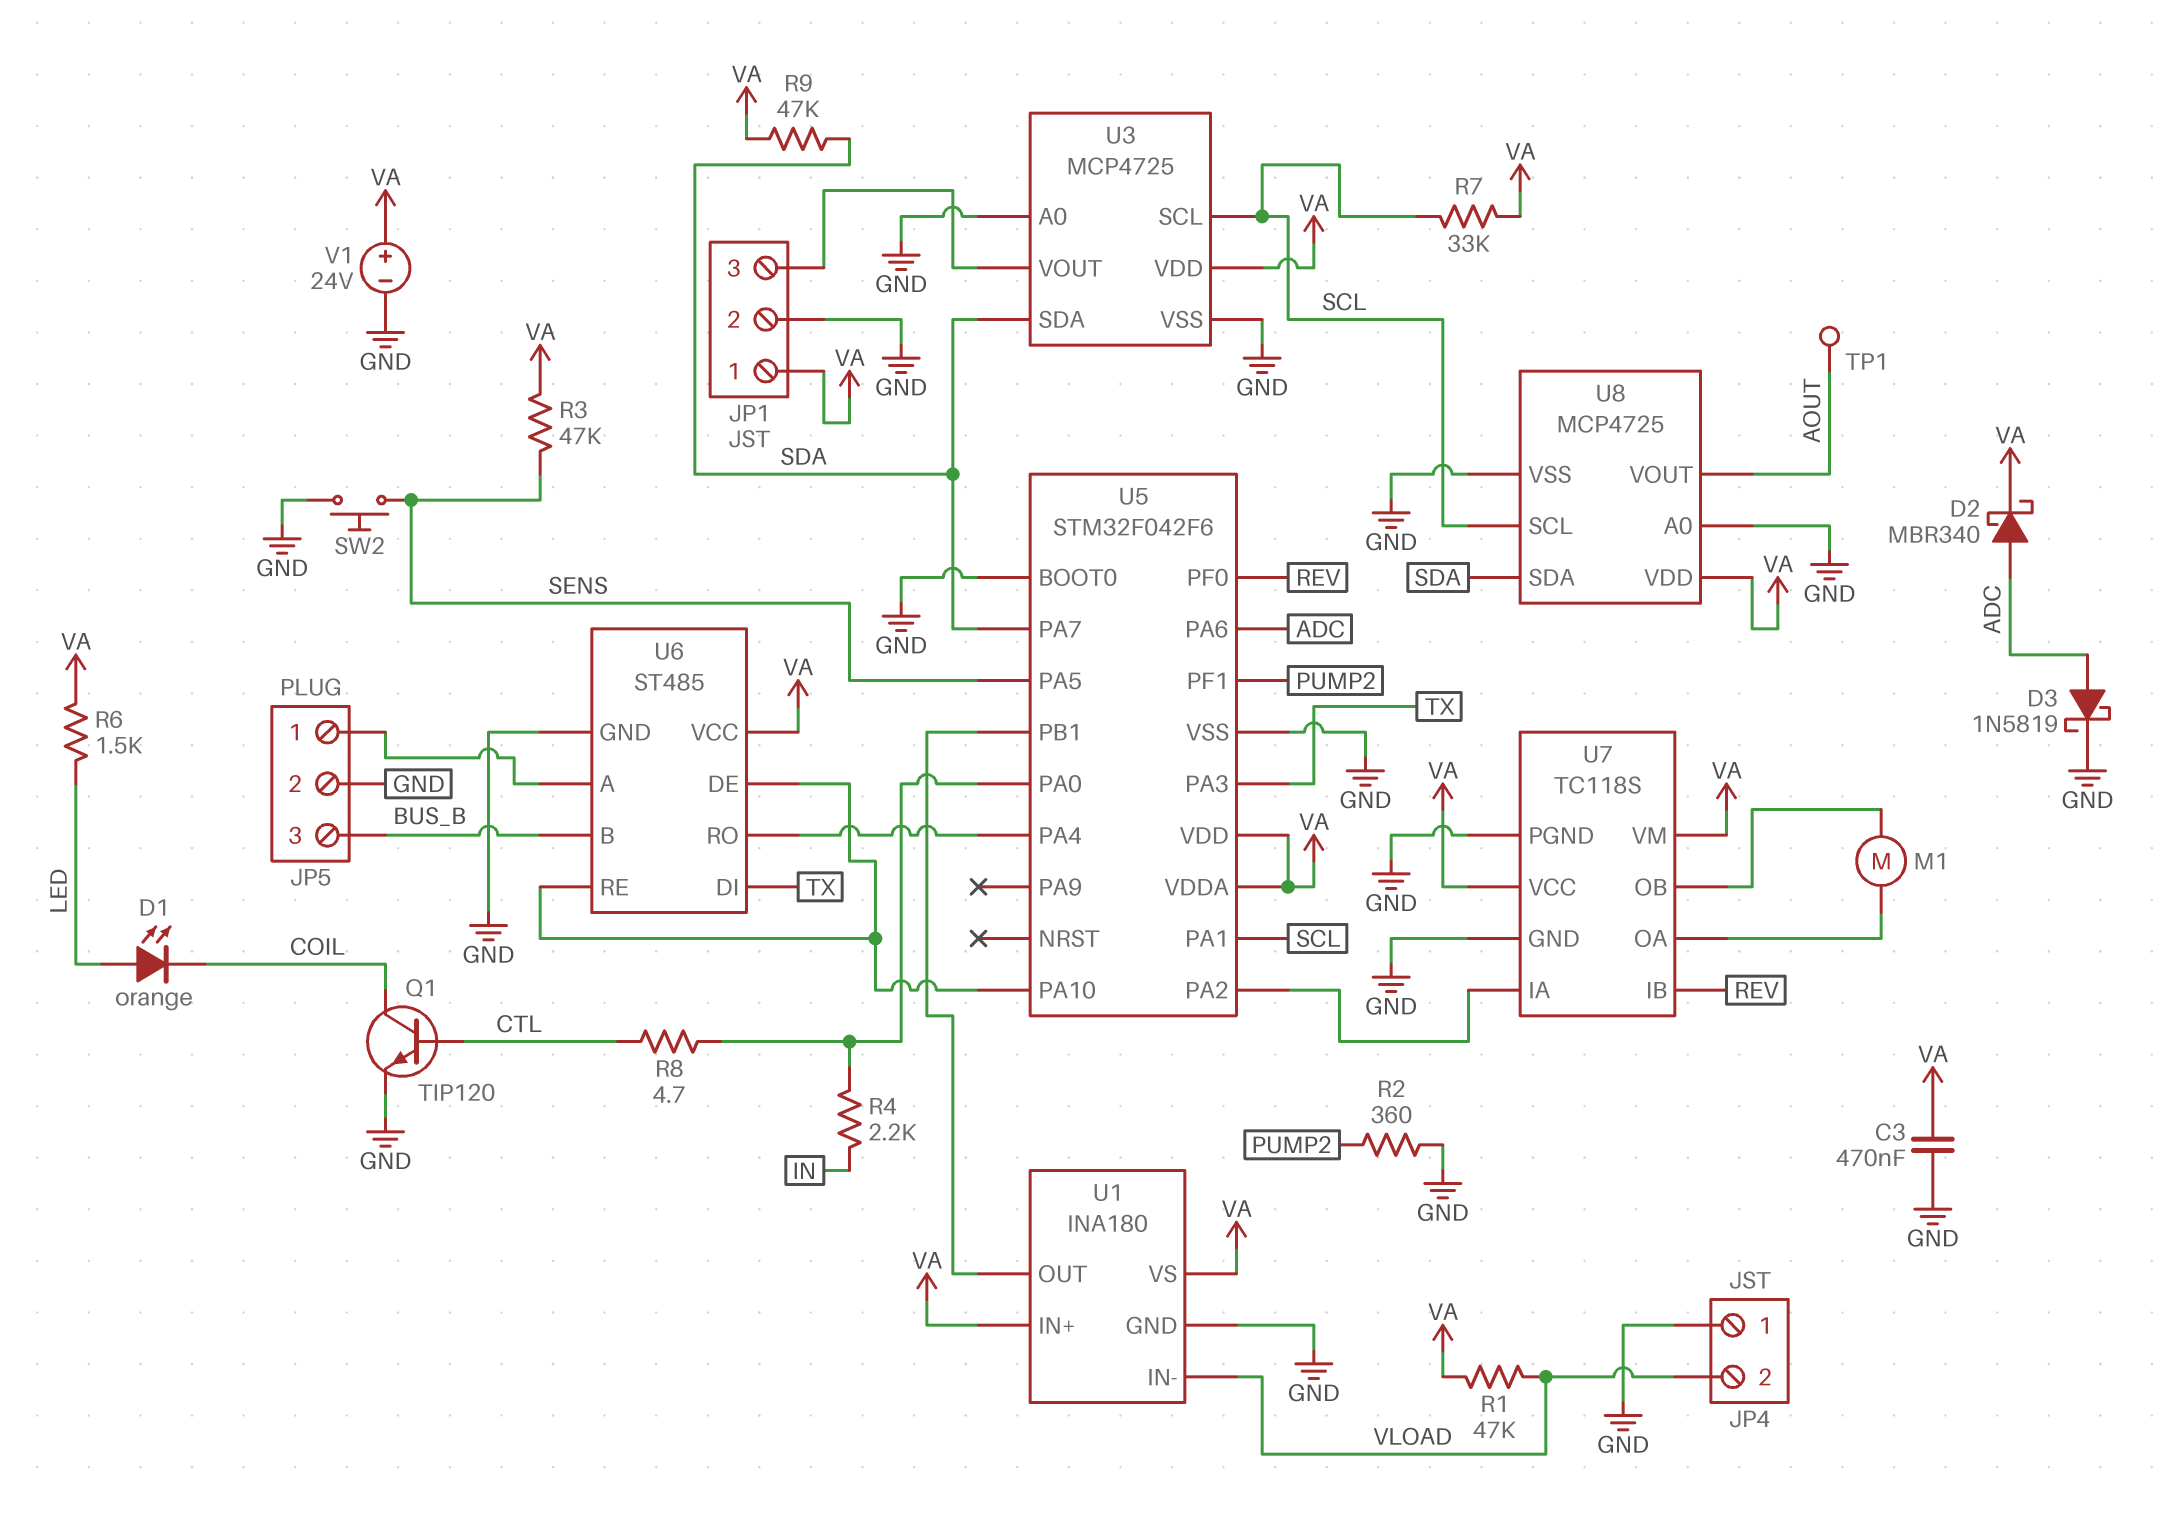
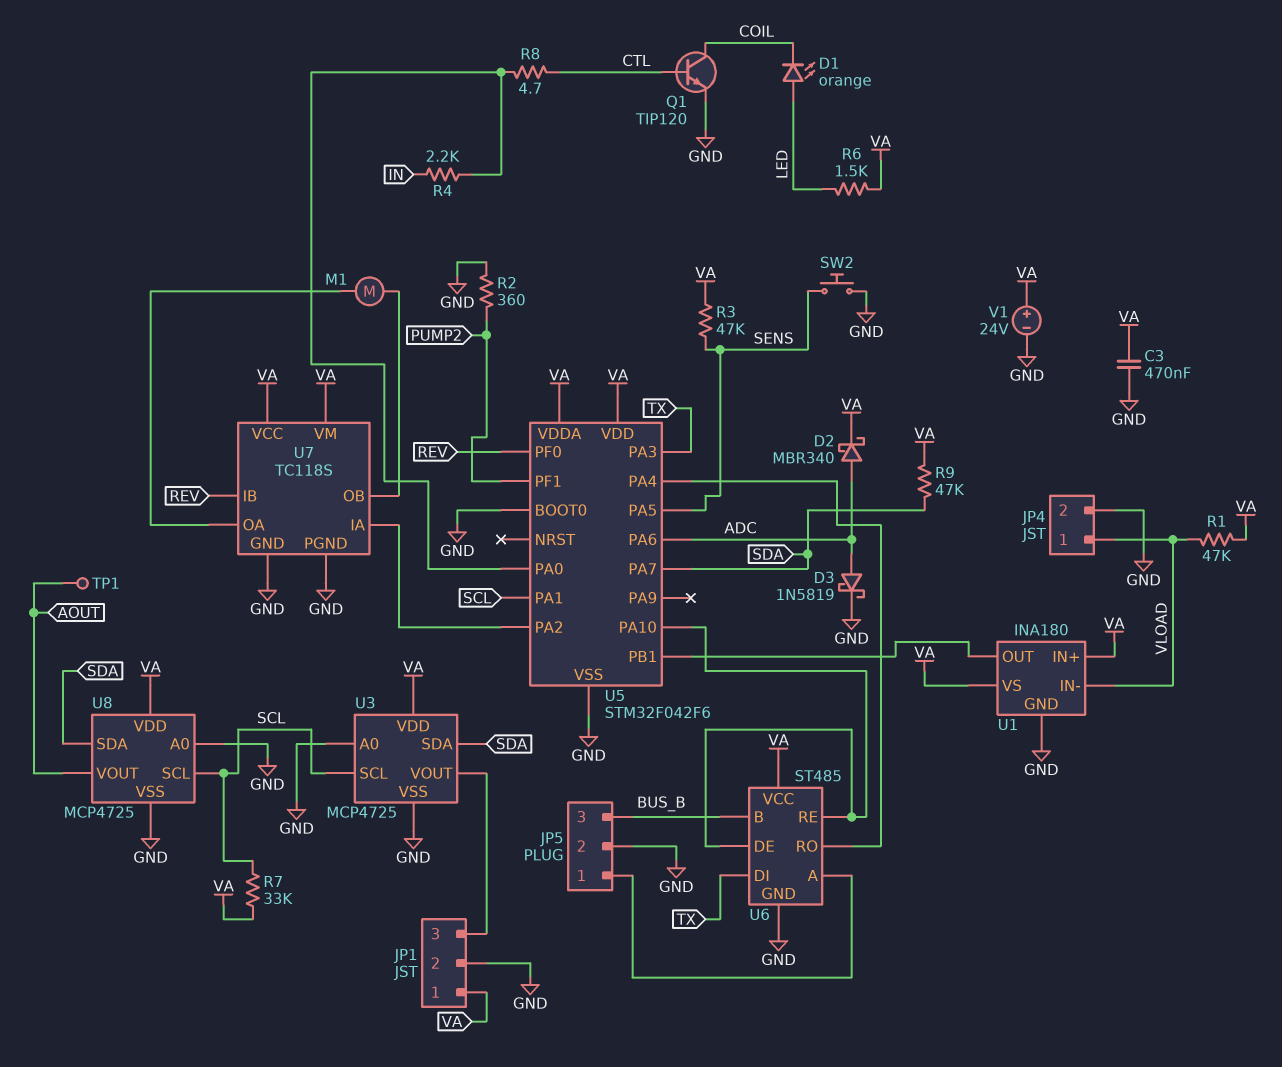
JP4 pin 1: GND -> VLOAD
JP4 pin 2: VLOAD -> GND

